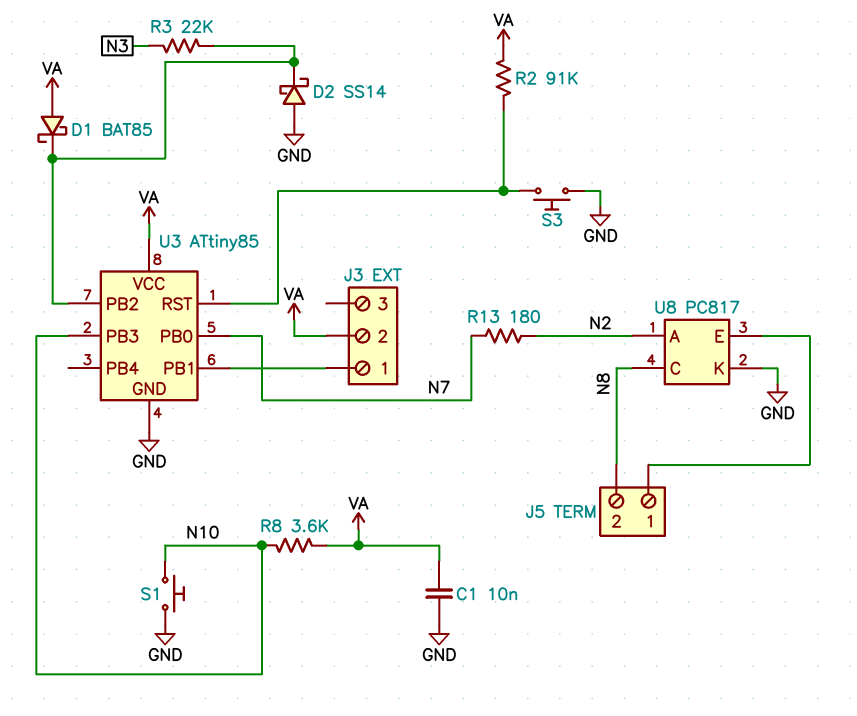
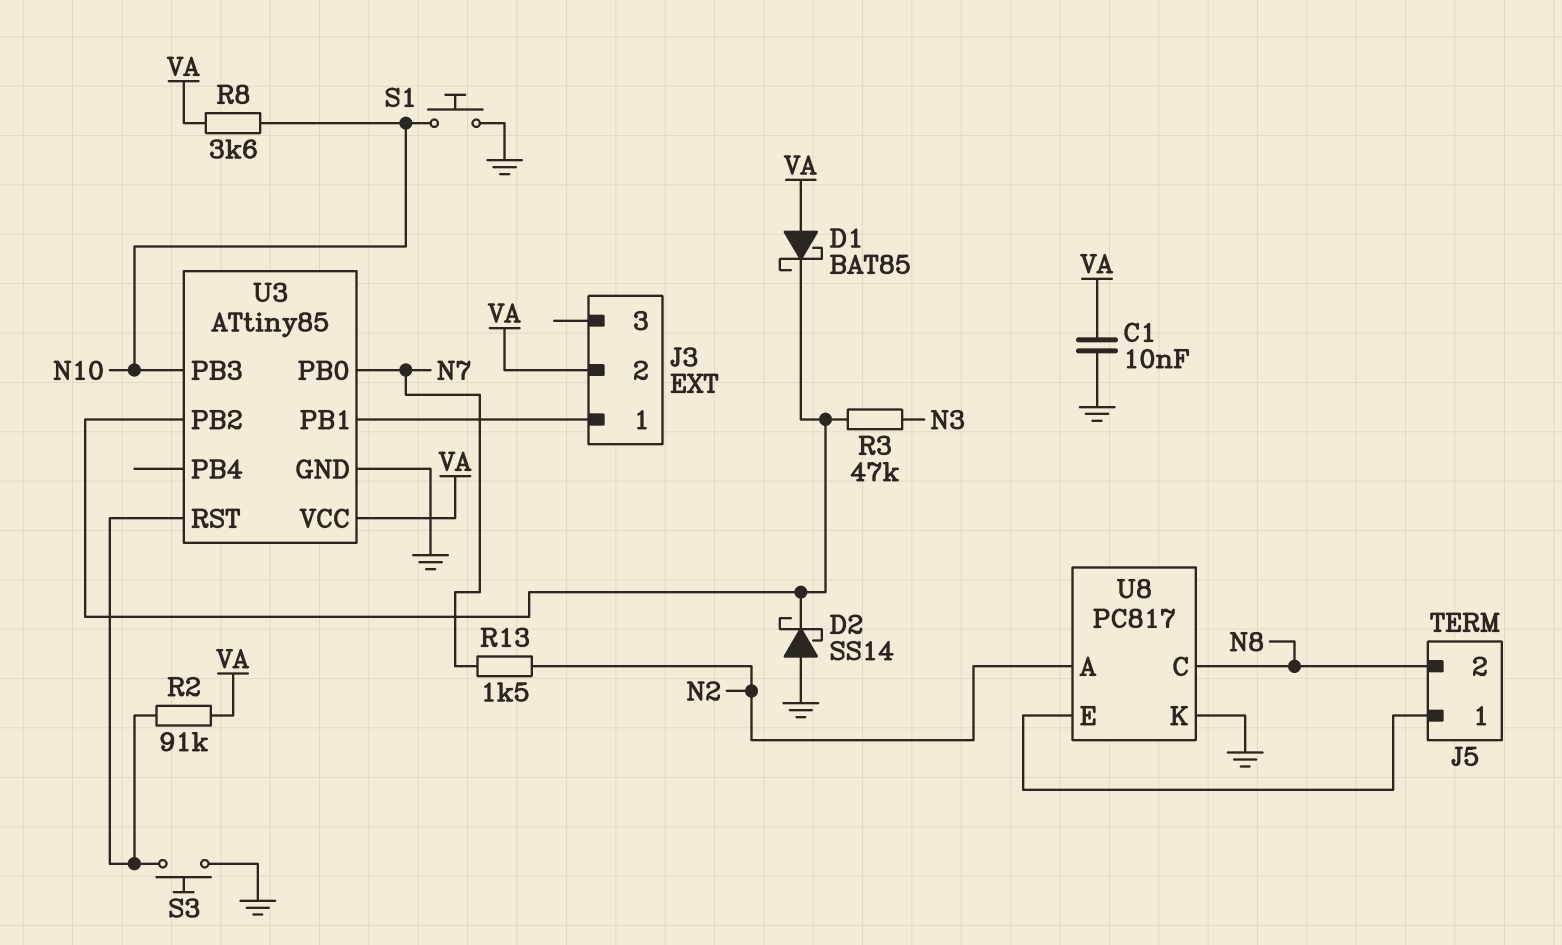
R3: 22k (N3, U3/PB2) -> 47k (N3, U3/PB2)
R13: 180 (N2, N7) -> 1.5k (N2, N7)

